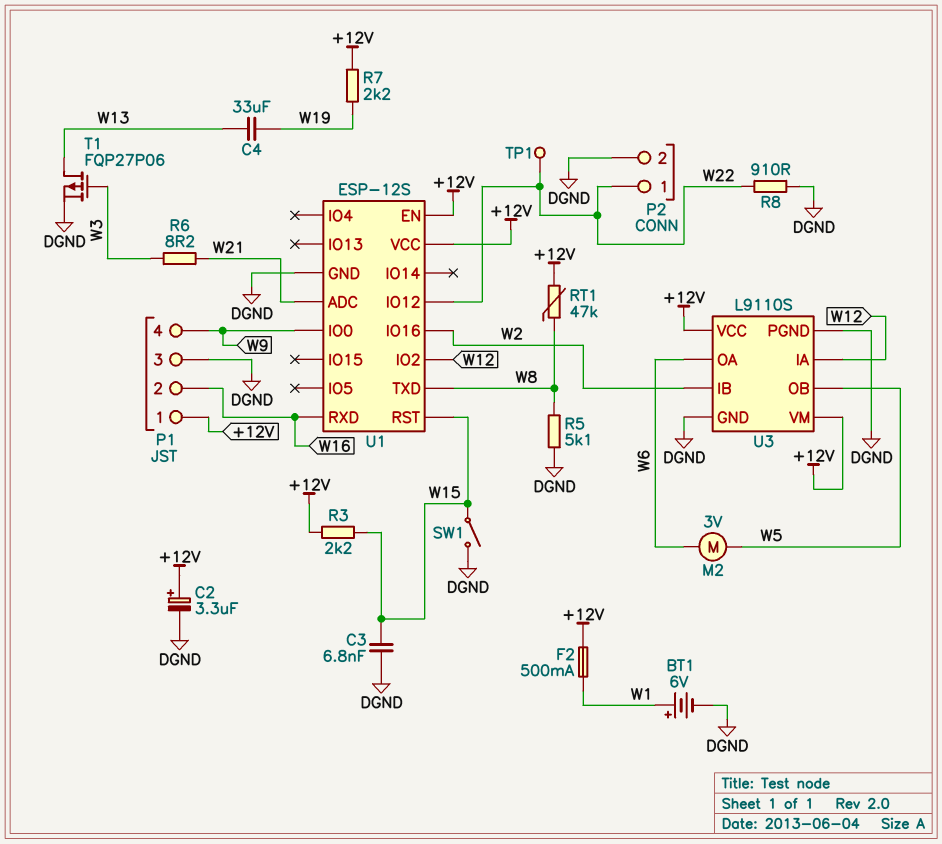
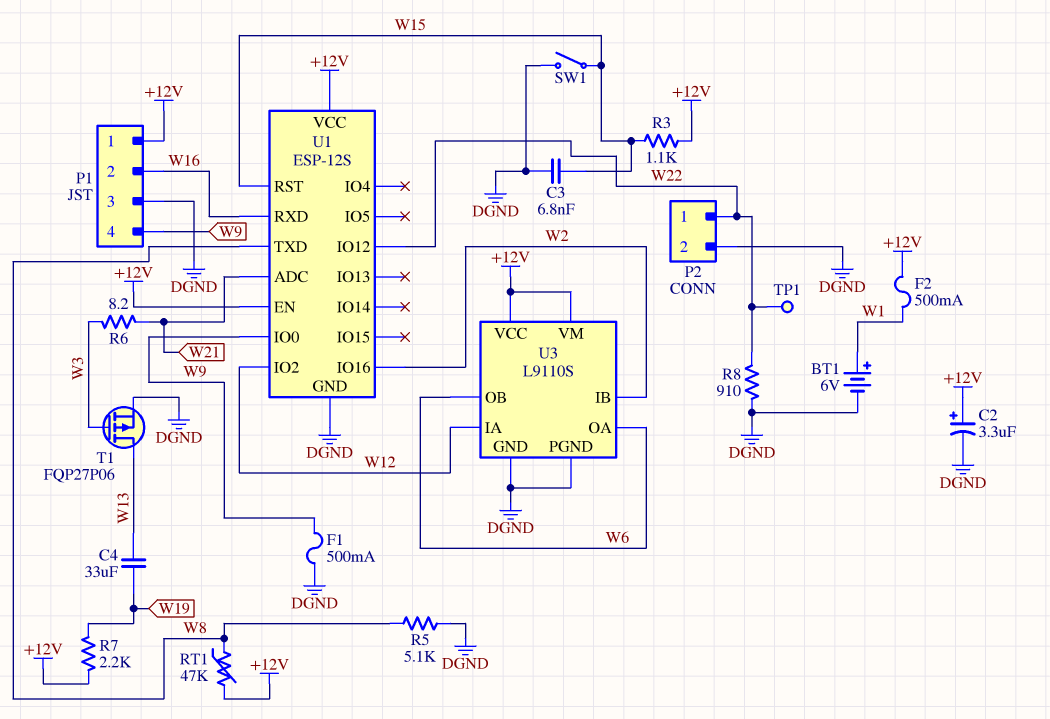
F1: none -> 500mA (DGND, W9)
M2: motor 3V (W5, W6) -> none
R3: 2.2k (+12V, W15) -> 1.1k (+12V, W15)
U3 pin OB: W5 -> W6

